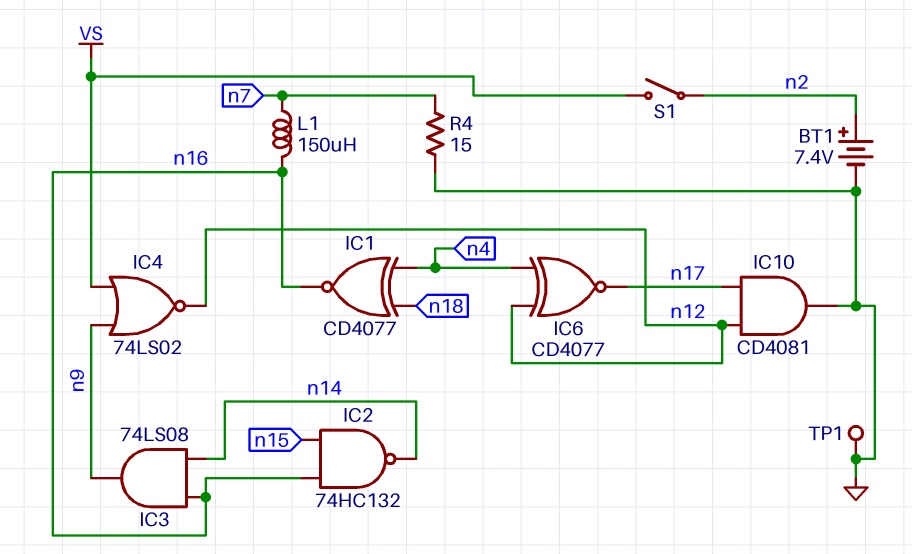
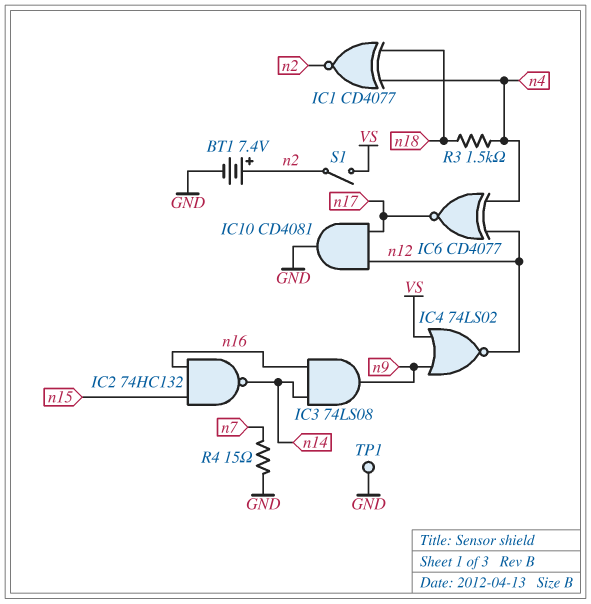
IC1: XNOR CD4077 (in n4, in n18, out n16) -> XNOR CD4077 (in n4, in n18, out n2)
L1: 150uH (n7, n16) -> none
R3: none -> 1.5k (n4, n18)

